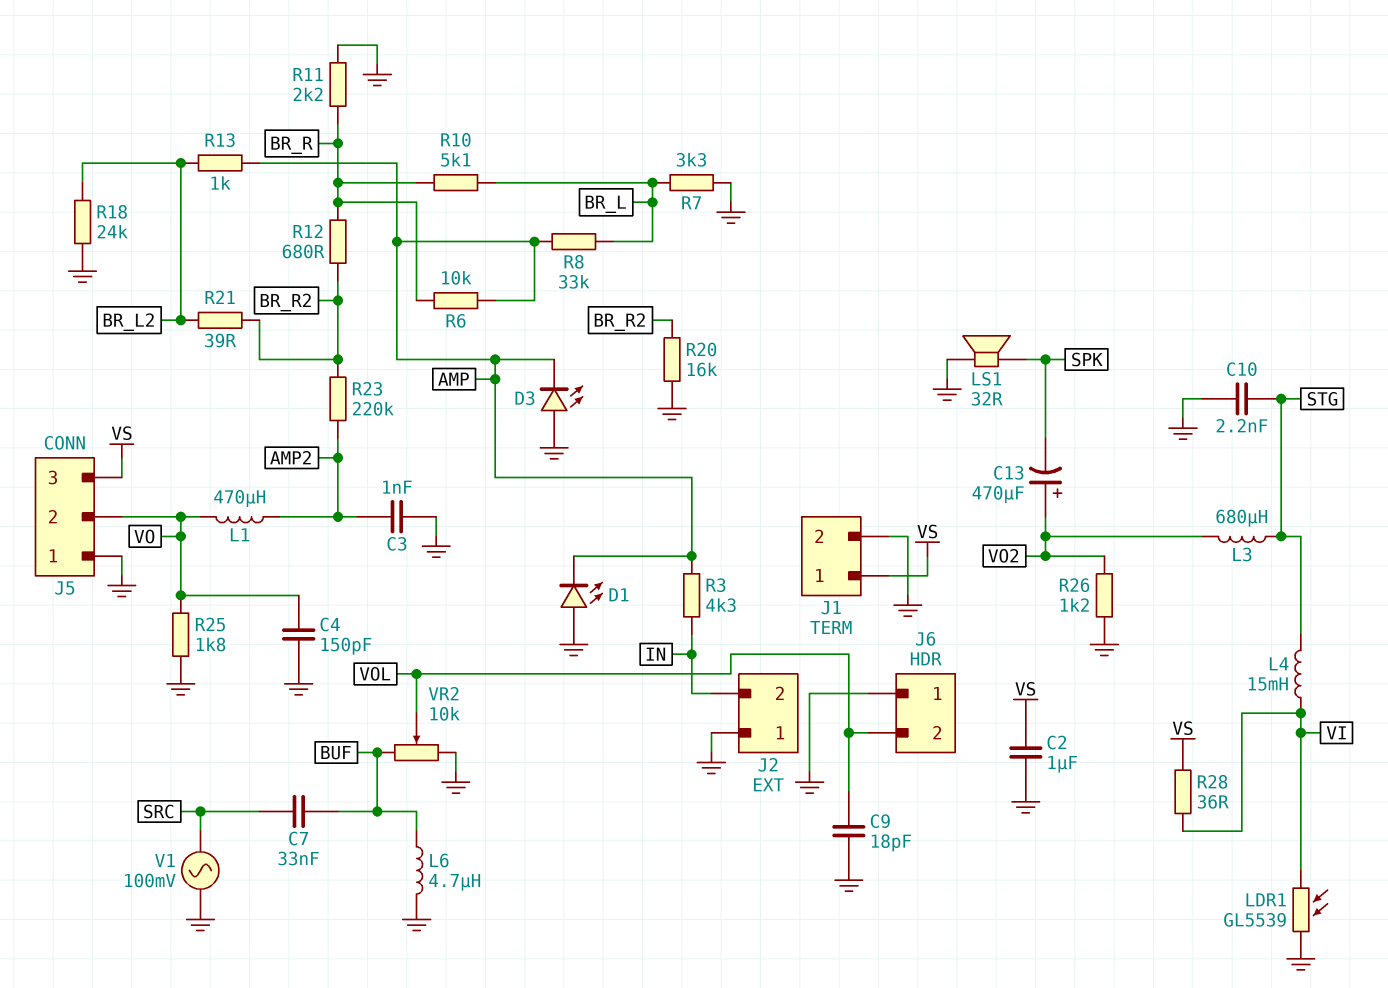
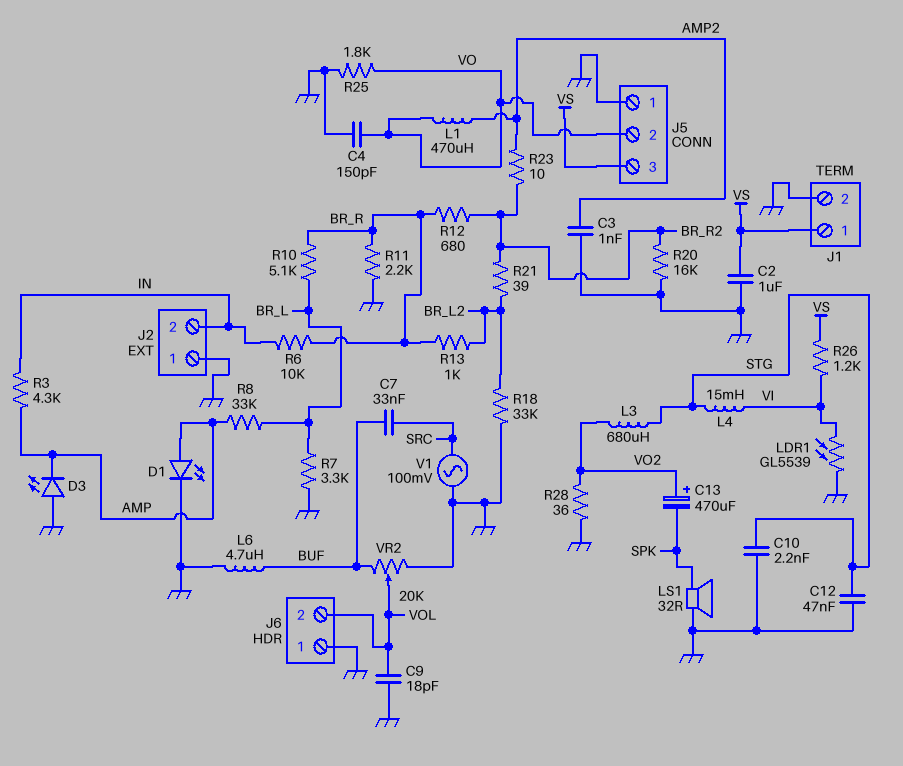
C12: none -> 47nF (GND, STG)
D1: LED (A GND, K AMP) -> LED (A AMP, K GND)
R6: 10k (AMP, BR_R) -> 10k (BR_R, IN)
R13: 1k (AMP, BR_L2) -> 1k (BR_L2, BR_R)
R18: 24k (BR_L2, GND) -> 33k (BR_L2, GND)
R23: 220k (AMP2, BR_R2) -> 10 (AMP2, BR_R2)
R26: 1.2k (GND, VO2) -> 1.2k (VI, VS)
R28: 36 (VI, VS) -> 36 (GND, VO2)
VR2: 10k (BUF, GND, wiper VOL) -> 20k (BUF, GND, wiper VOL)

